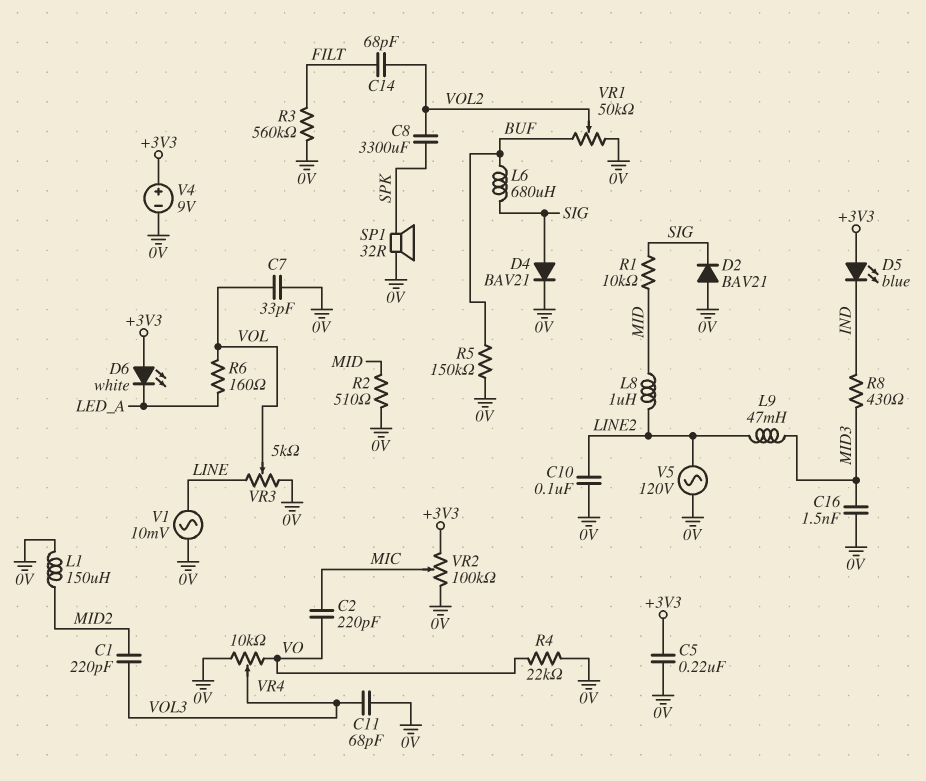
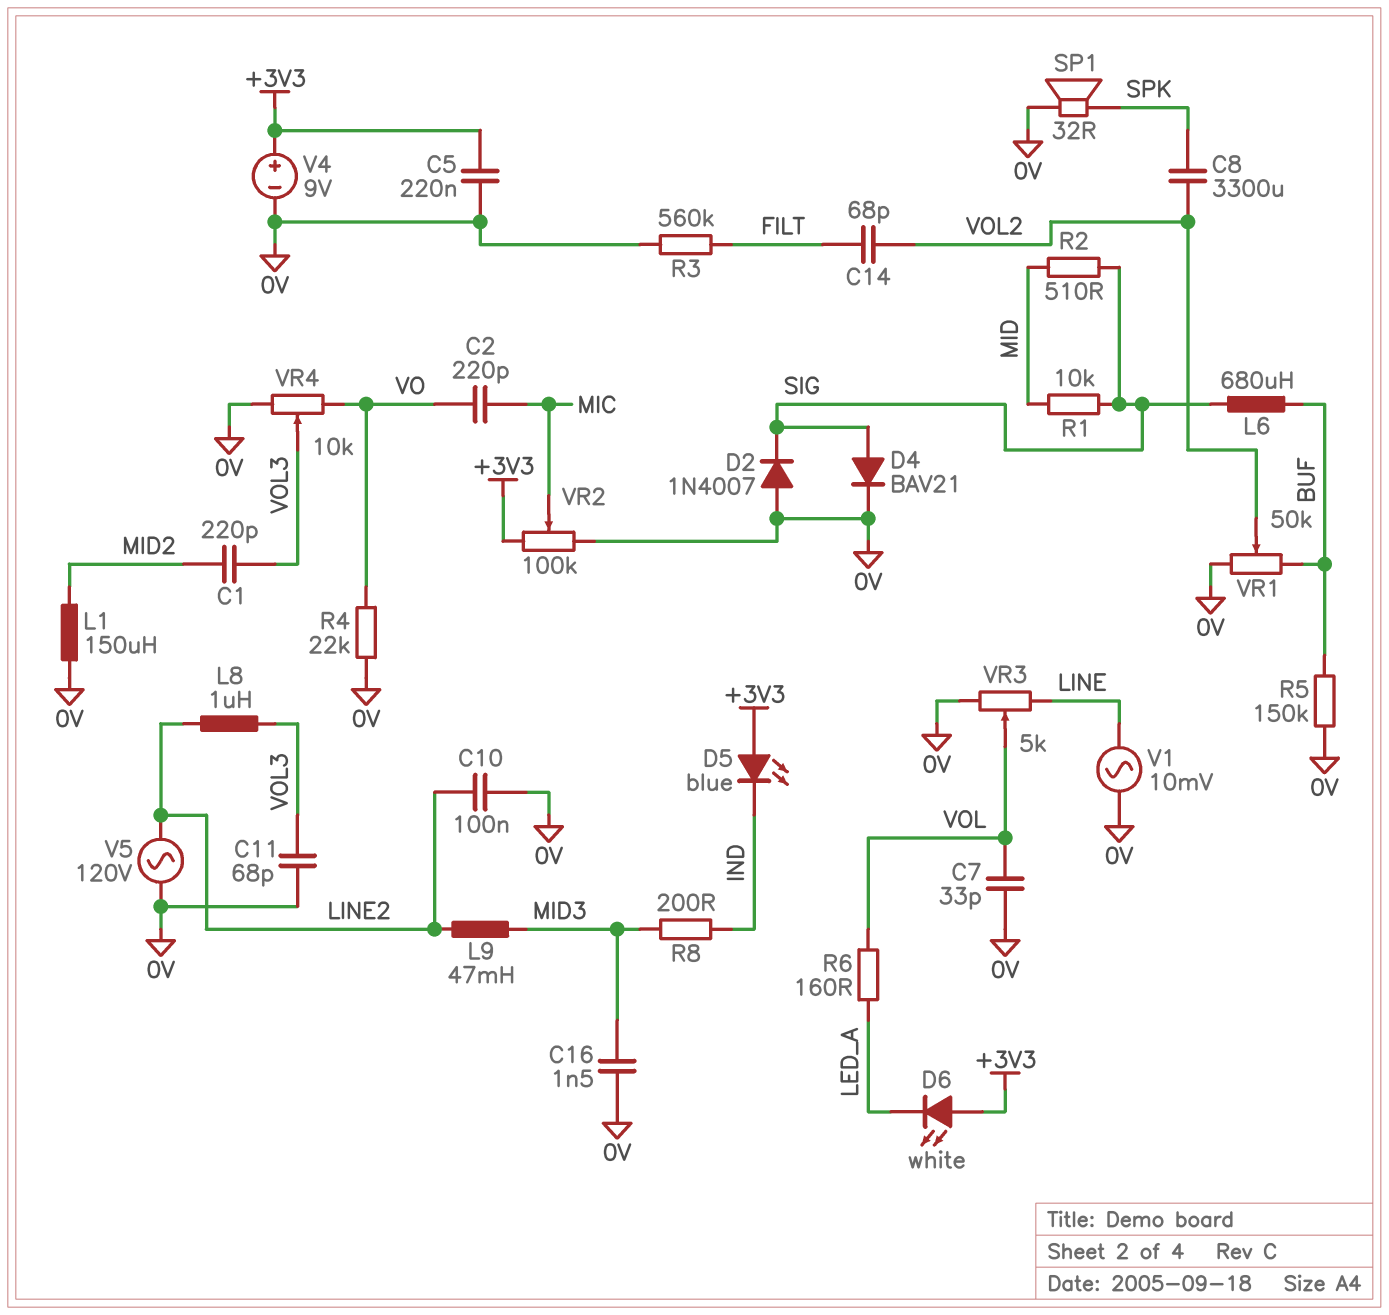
D2: diode BAV21 (A 0V, K SIG) -> diode 1N4007 (A 0V, K SIG)
L8: 1uH (LINE2, MID) -> 1uH (LINE2, VOL3)
R2: 510 (0V, MID) -> 510 (MID, SIG)
R8: 430 (IND, MID3) -> 200 (IND, MID3)

